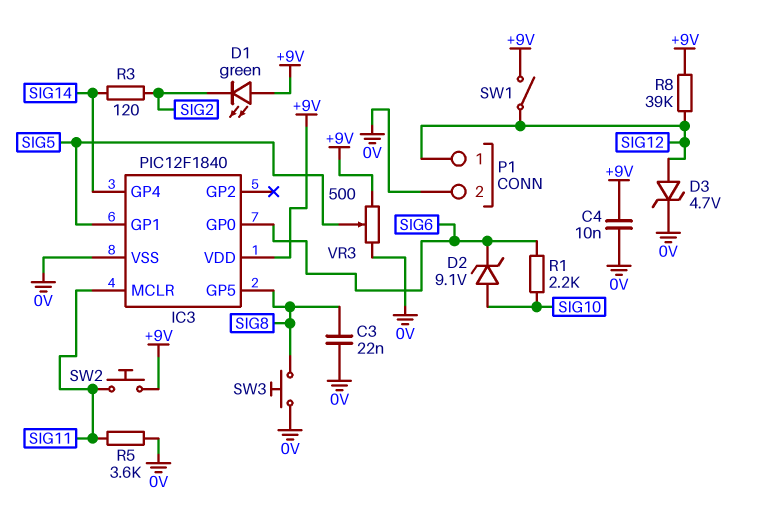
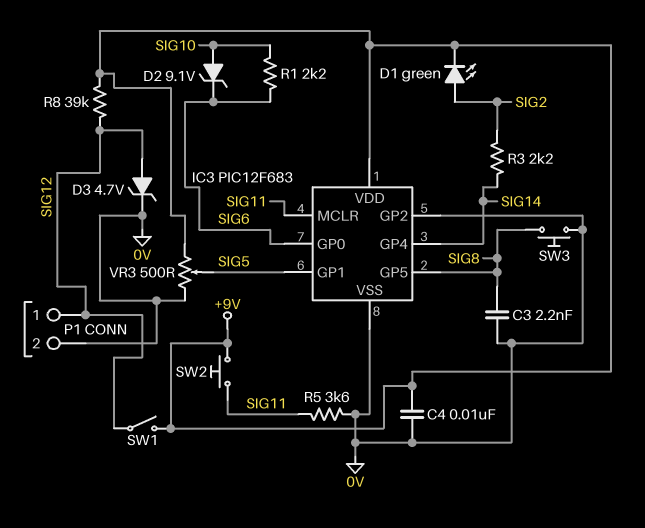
C3: 22nF (0V, SIG8) -> 2.2nF (0V, SIG8)
D1: LED green (A +9V, K SIG2) -> LED green (A SIG2, K +9V)
IC3: PIC12F1840 -> PIC12F683
IC3 pin GP2: none -> 0V
R3: 120 (SIG2, SIG14) -> 2.2k (SIG2, SIG14)

